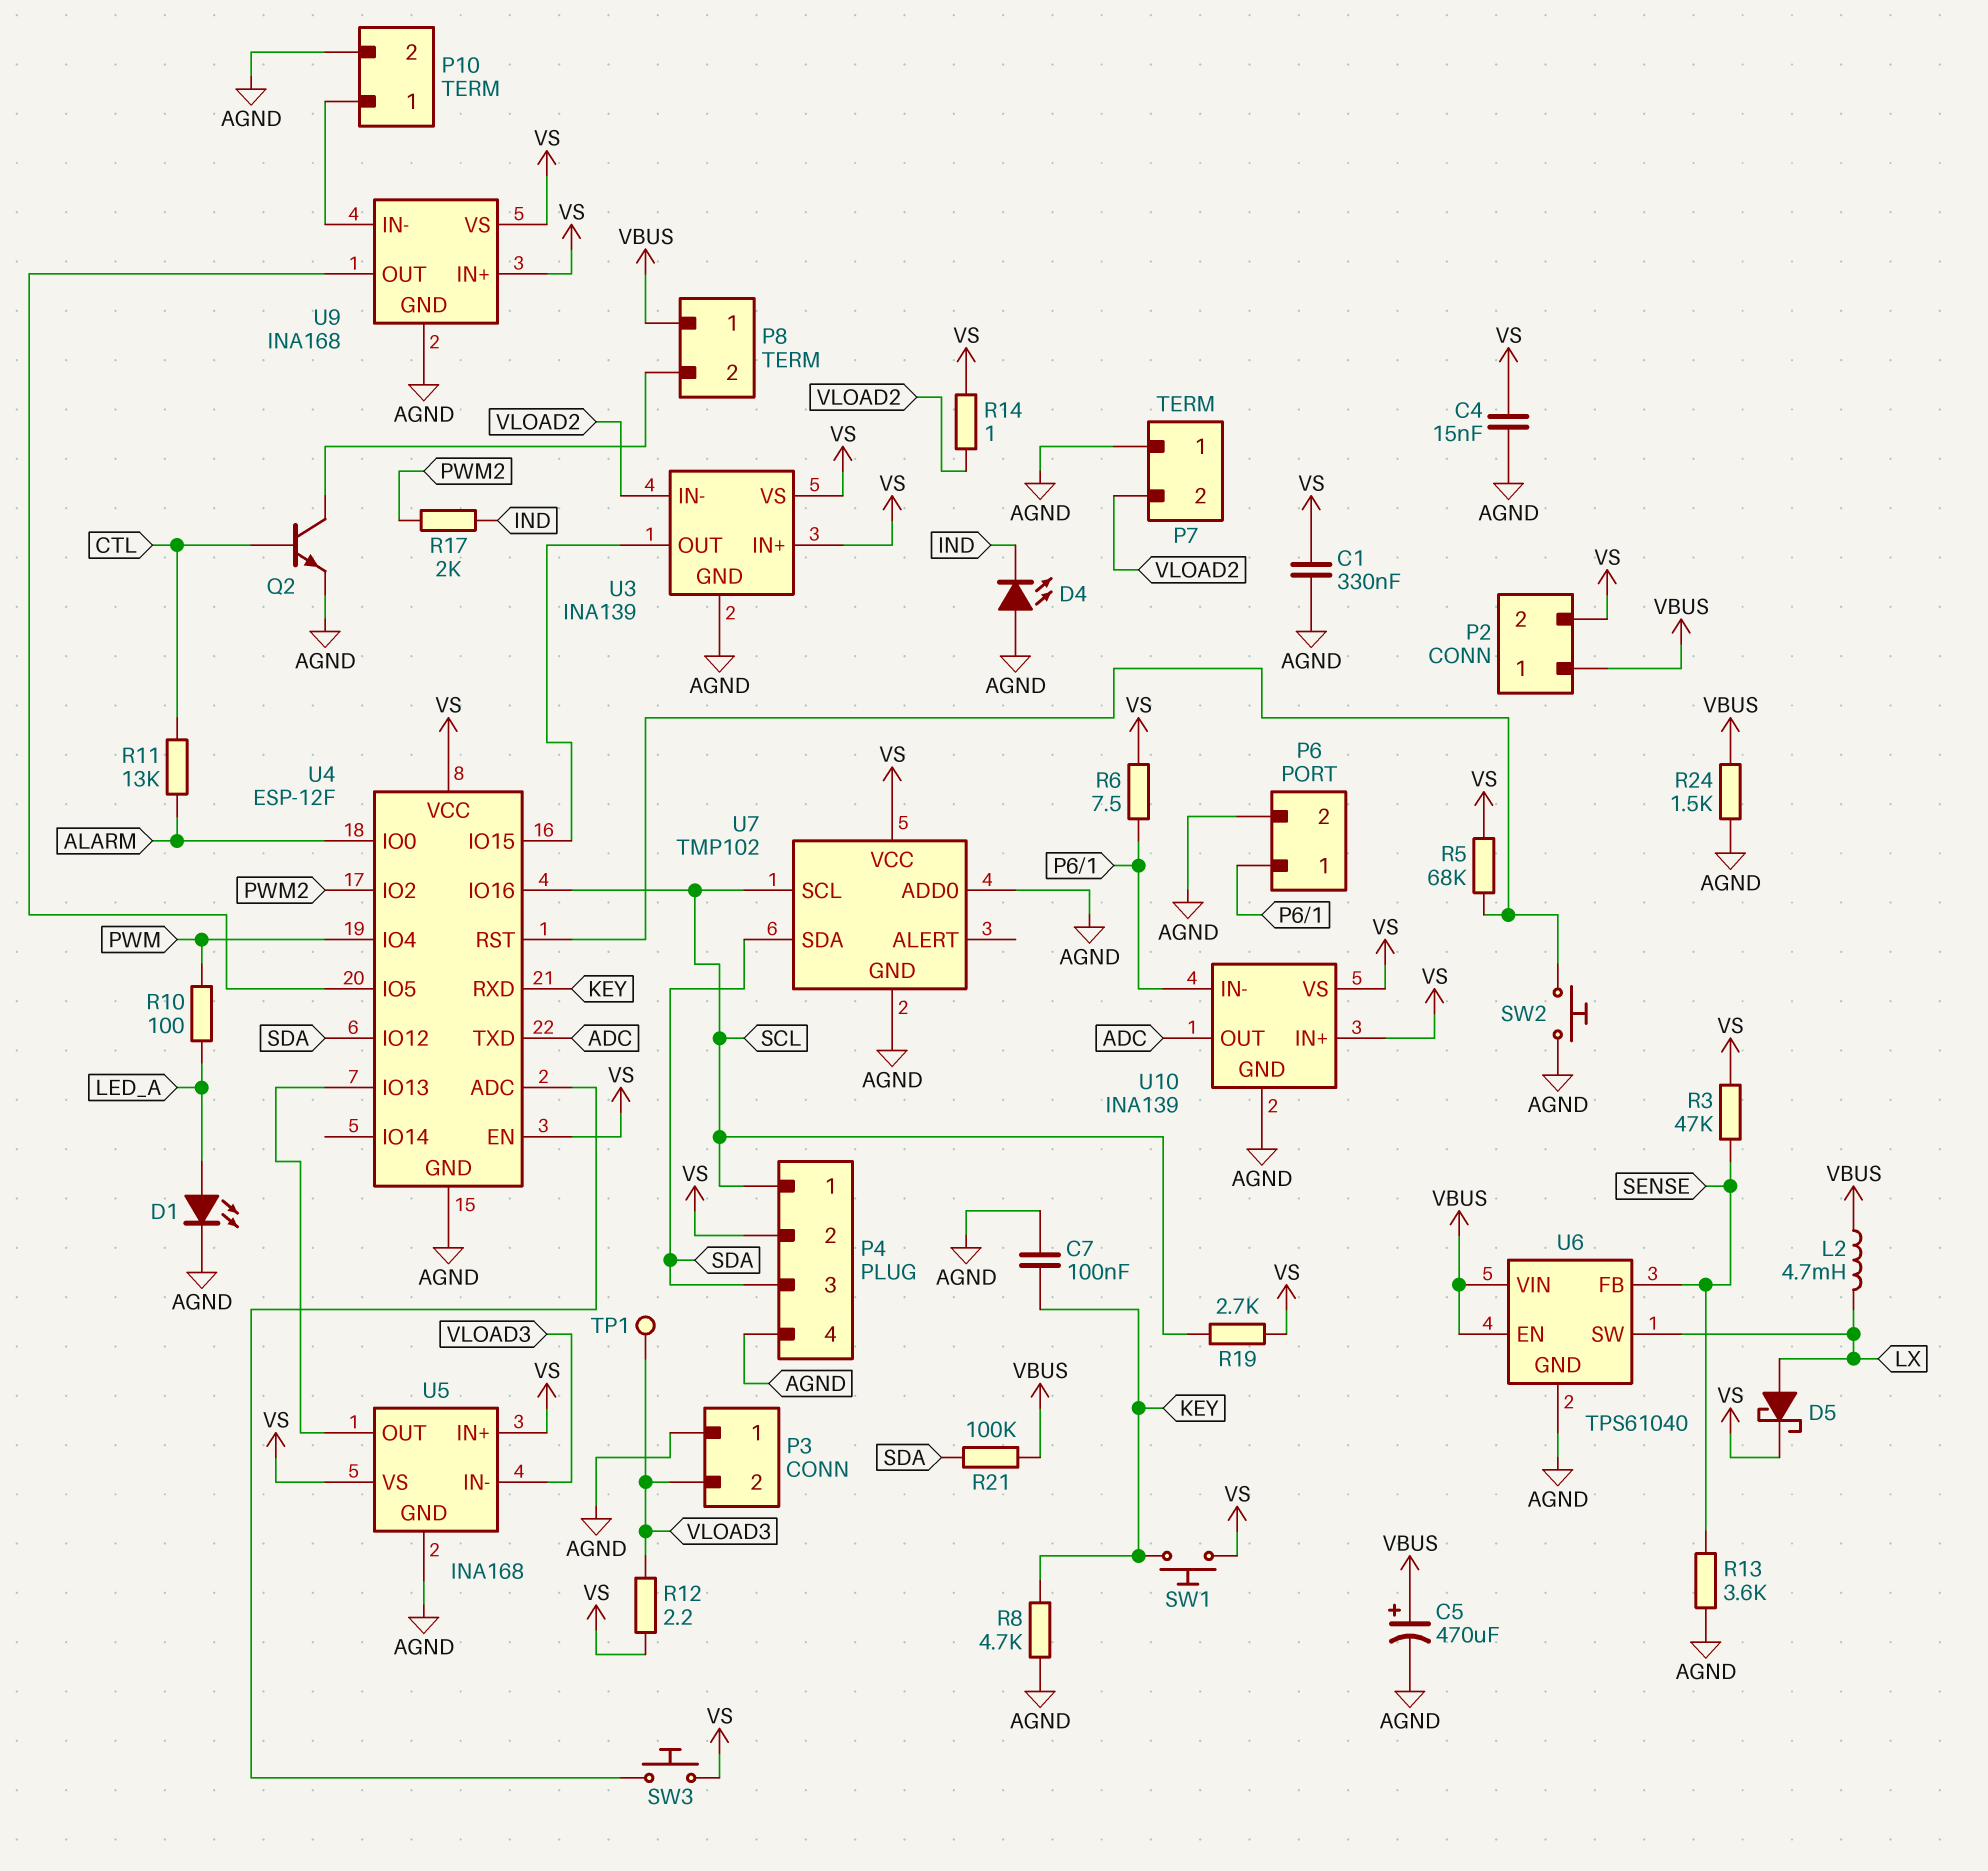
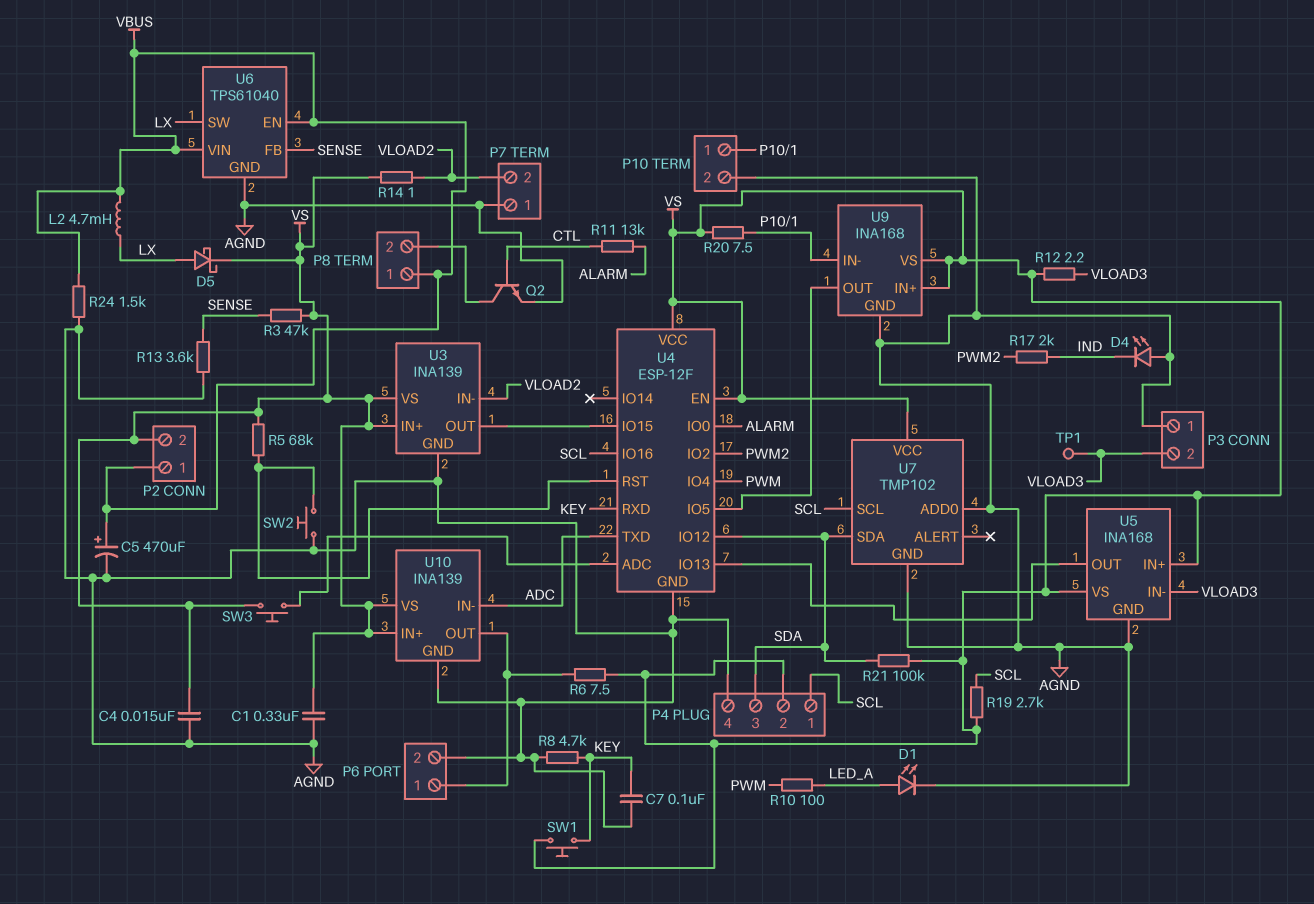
R20: none -> 7.5 (P10/1, VS)
R21: 100k (SDA, VBUS) -> 100k (SDA, VS)
U10 pin IN-: P6/1 -> ADC
U10 pin OUT: ADC -> P6/1

